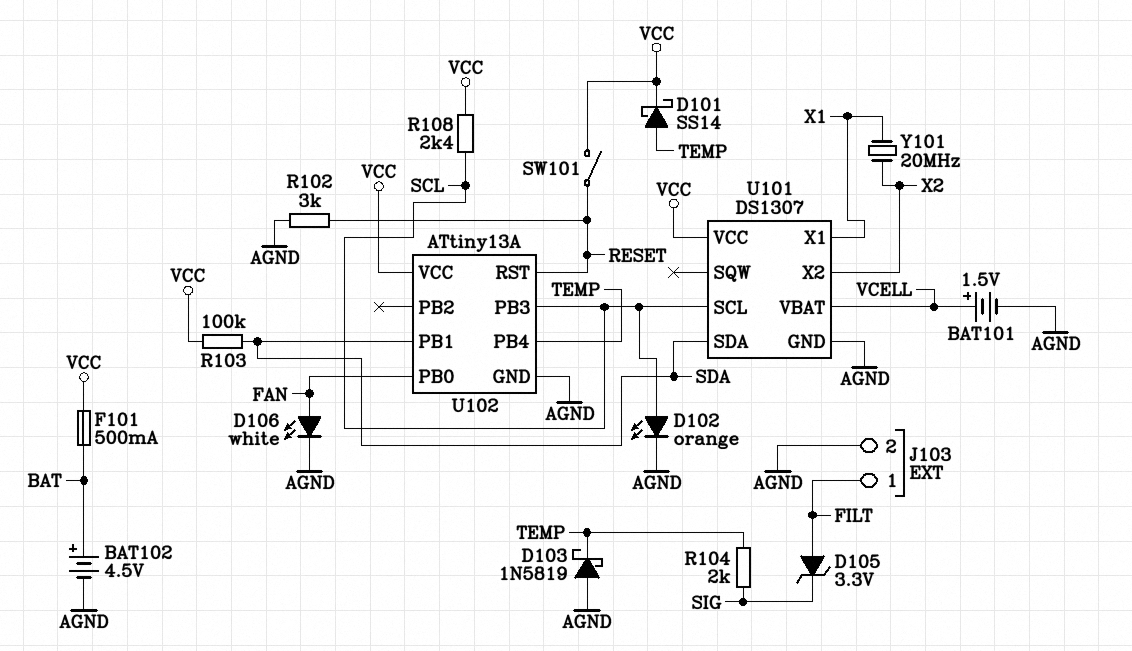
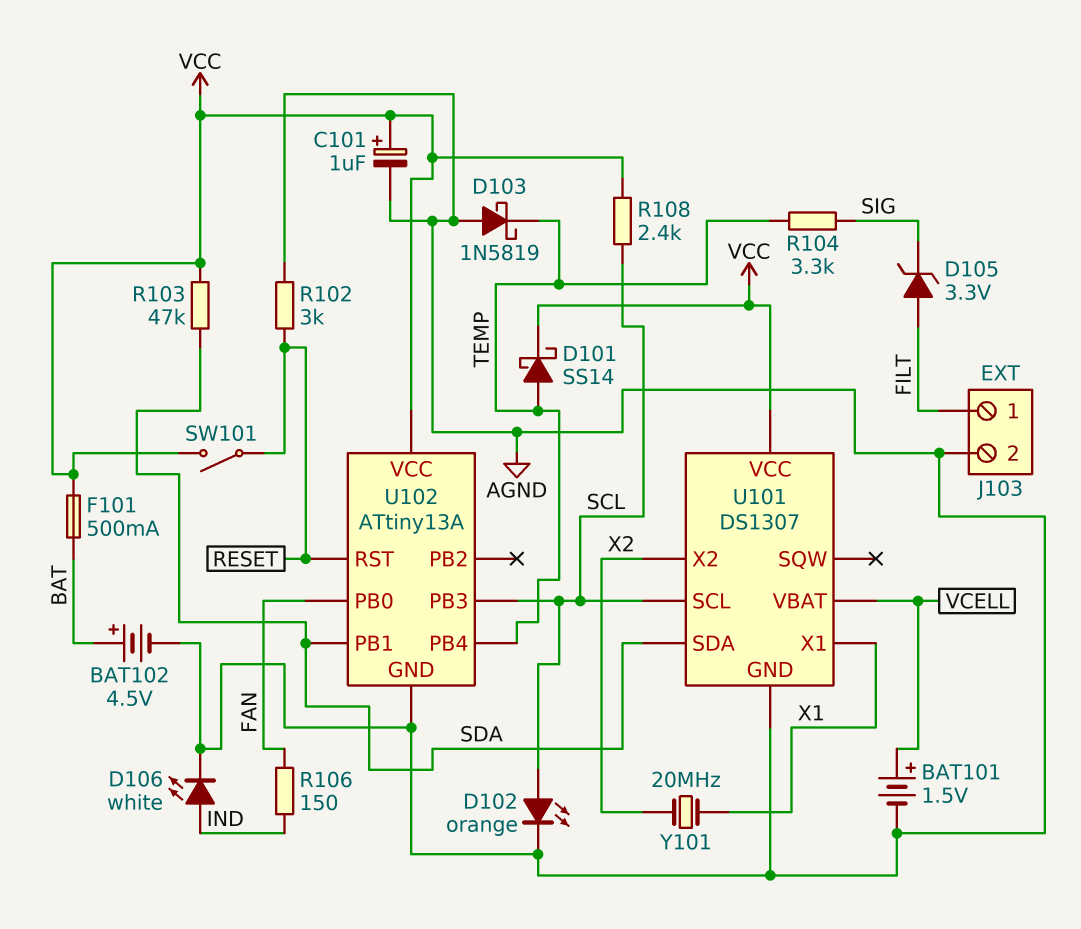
C101: none -> 1uF (plus VCC, minus AGND)
D106: LED white (A FAN, K AGND) -> LED white (A IND, K AGND)
R103: 100k (SDA, VCC) -> 47k (SDA, VCC)
R104: 2k (SIG, TEMP) -> 3.3k (SIG, TEMP)
R106: none -> 150 (FAN, IND)

